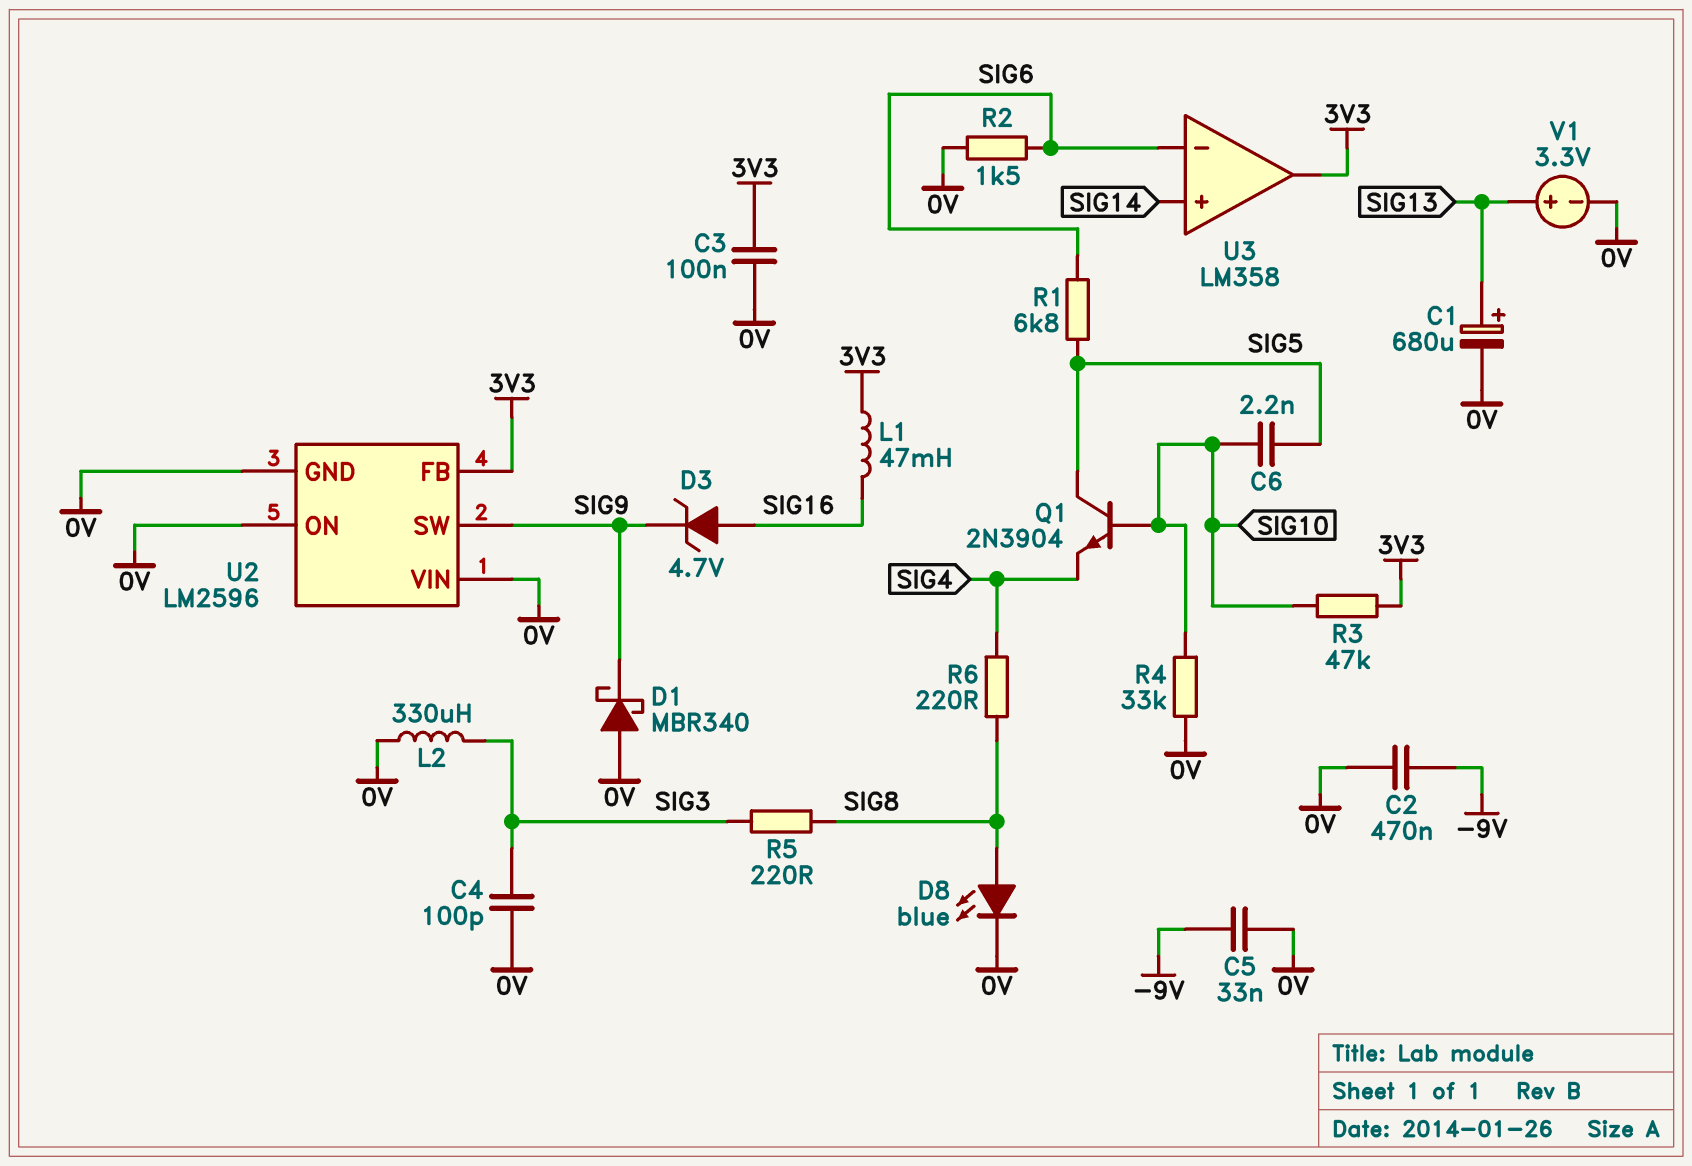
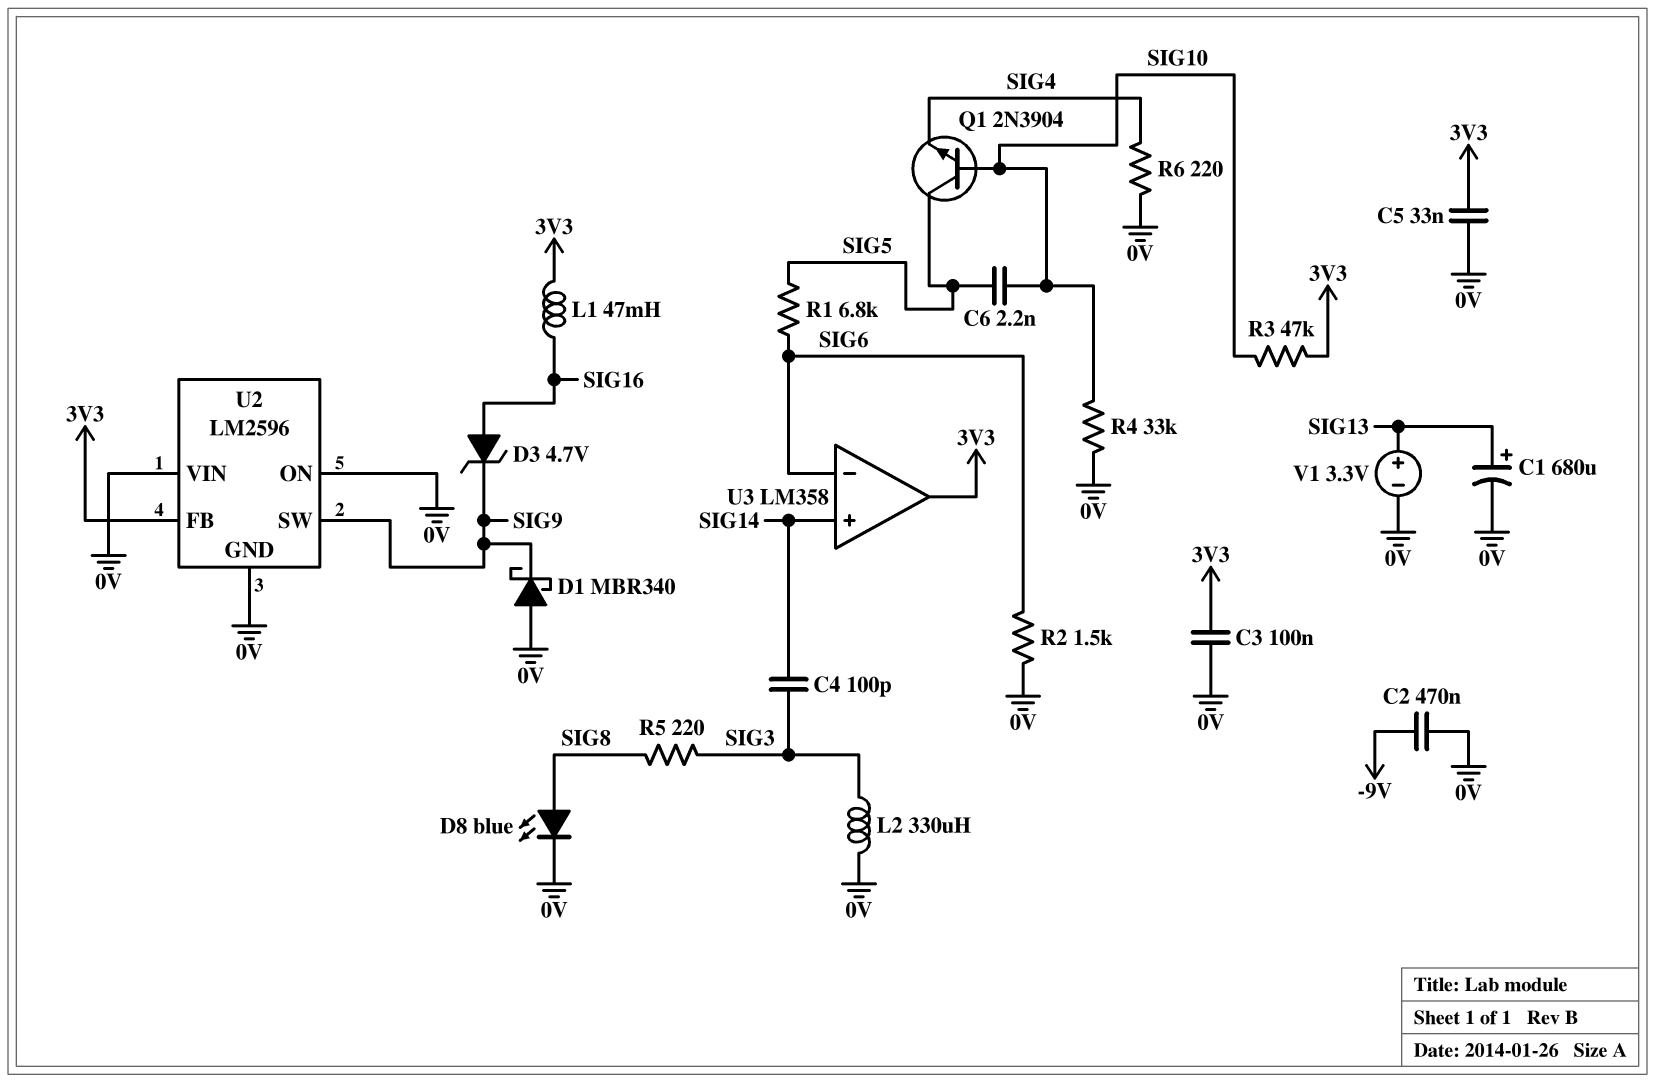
C4: 100pF (0V, SIG3) -> 100pF (SIG3, SIG14)
C5: 33nF (-9V, 0V) -> 33nF (0V, 3V3)
R6: 220 (SIG4, SIG8) -> 220 (0V, SIG4)

